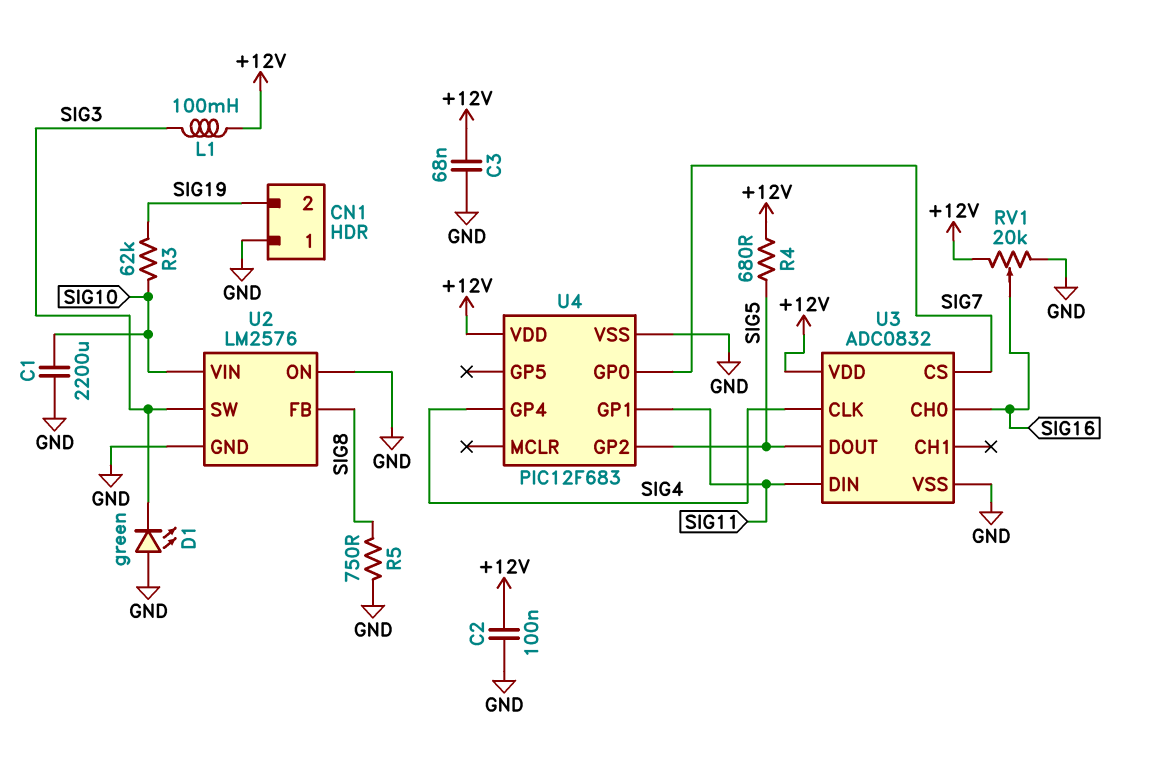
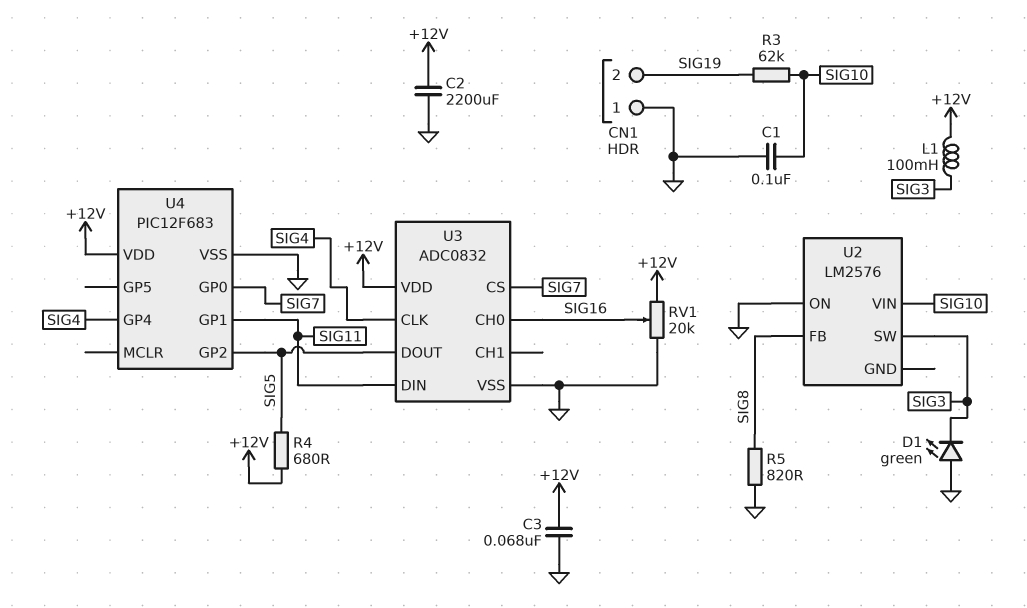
C1: 2200uF (GND, SIG10) -> 100nF (GND, SIG10)
C2: 100nF (+12V, GND) -> 2200uF (+12V, GND)
R5: 750 (GND, SIG8) -> 820 (GND, SIG8)
U2 pin GND: GND -> none

